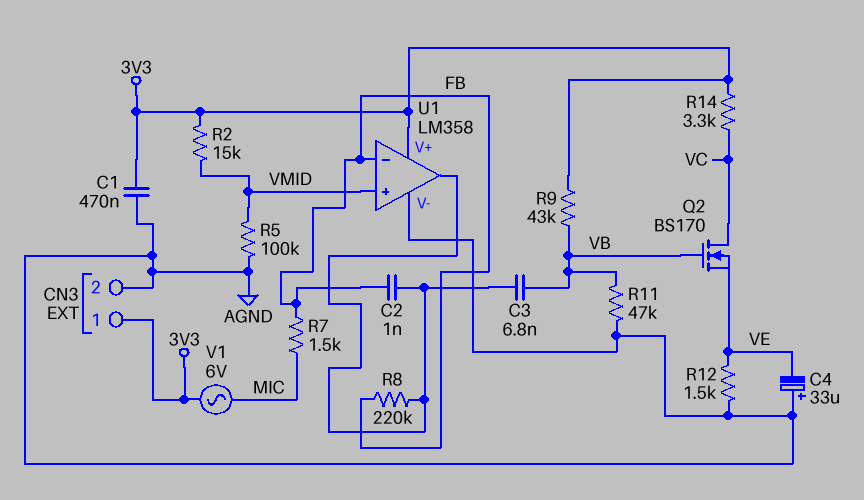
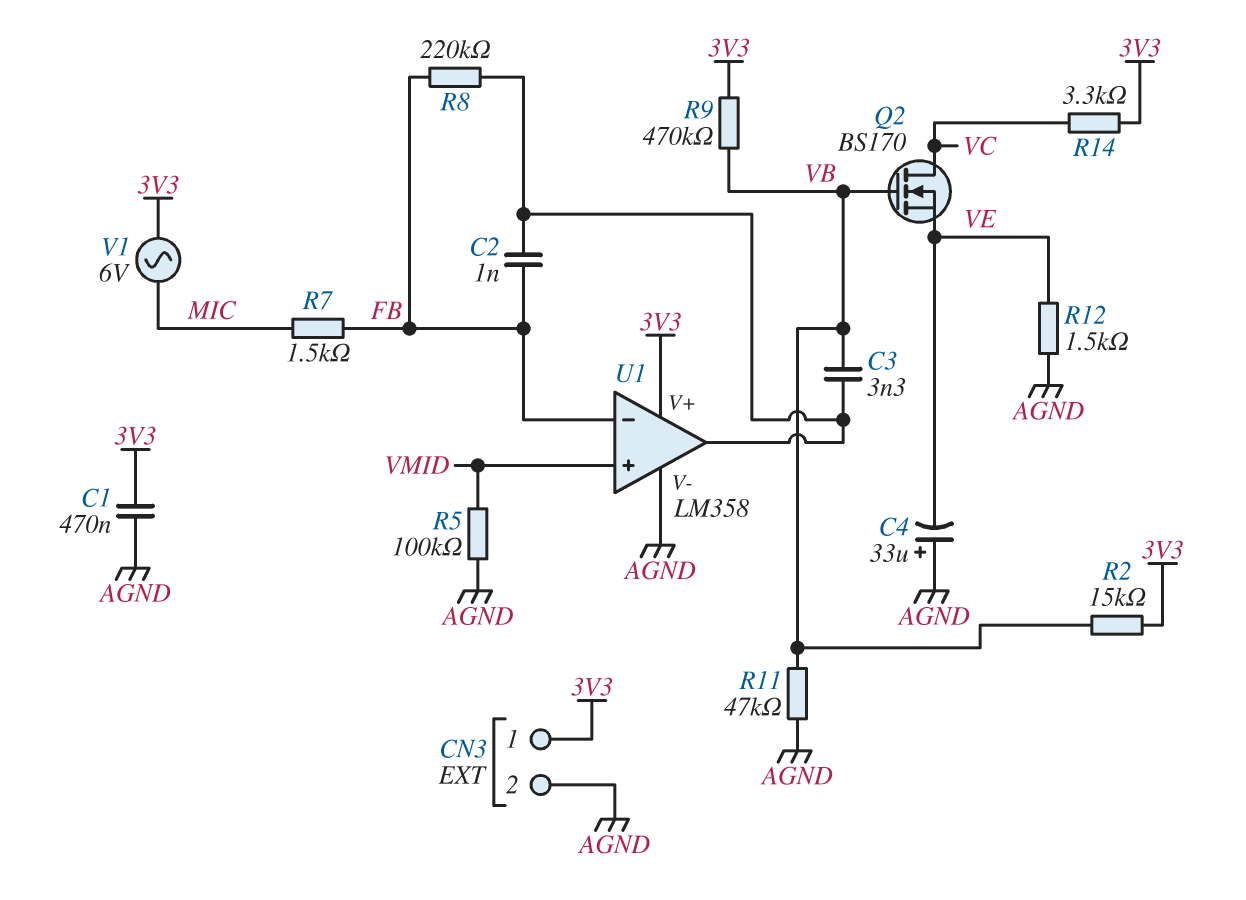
C3: 6.8nF (U1/out, VB) -> 3.3nF (U1/out, VB)
R2: 15k (3V3, VMID) -> 15k (3V3, VB)
R9: 43k (3V3, VB) -> 470k (3V3, VB)

